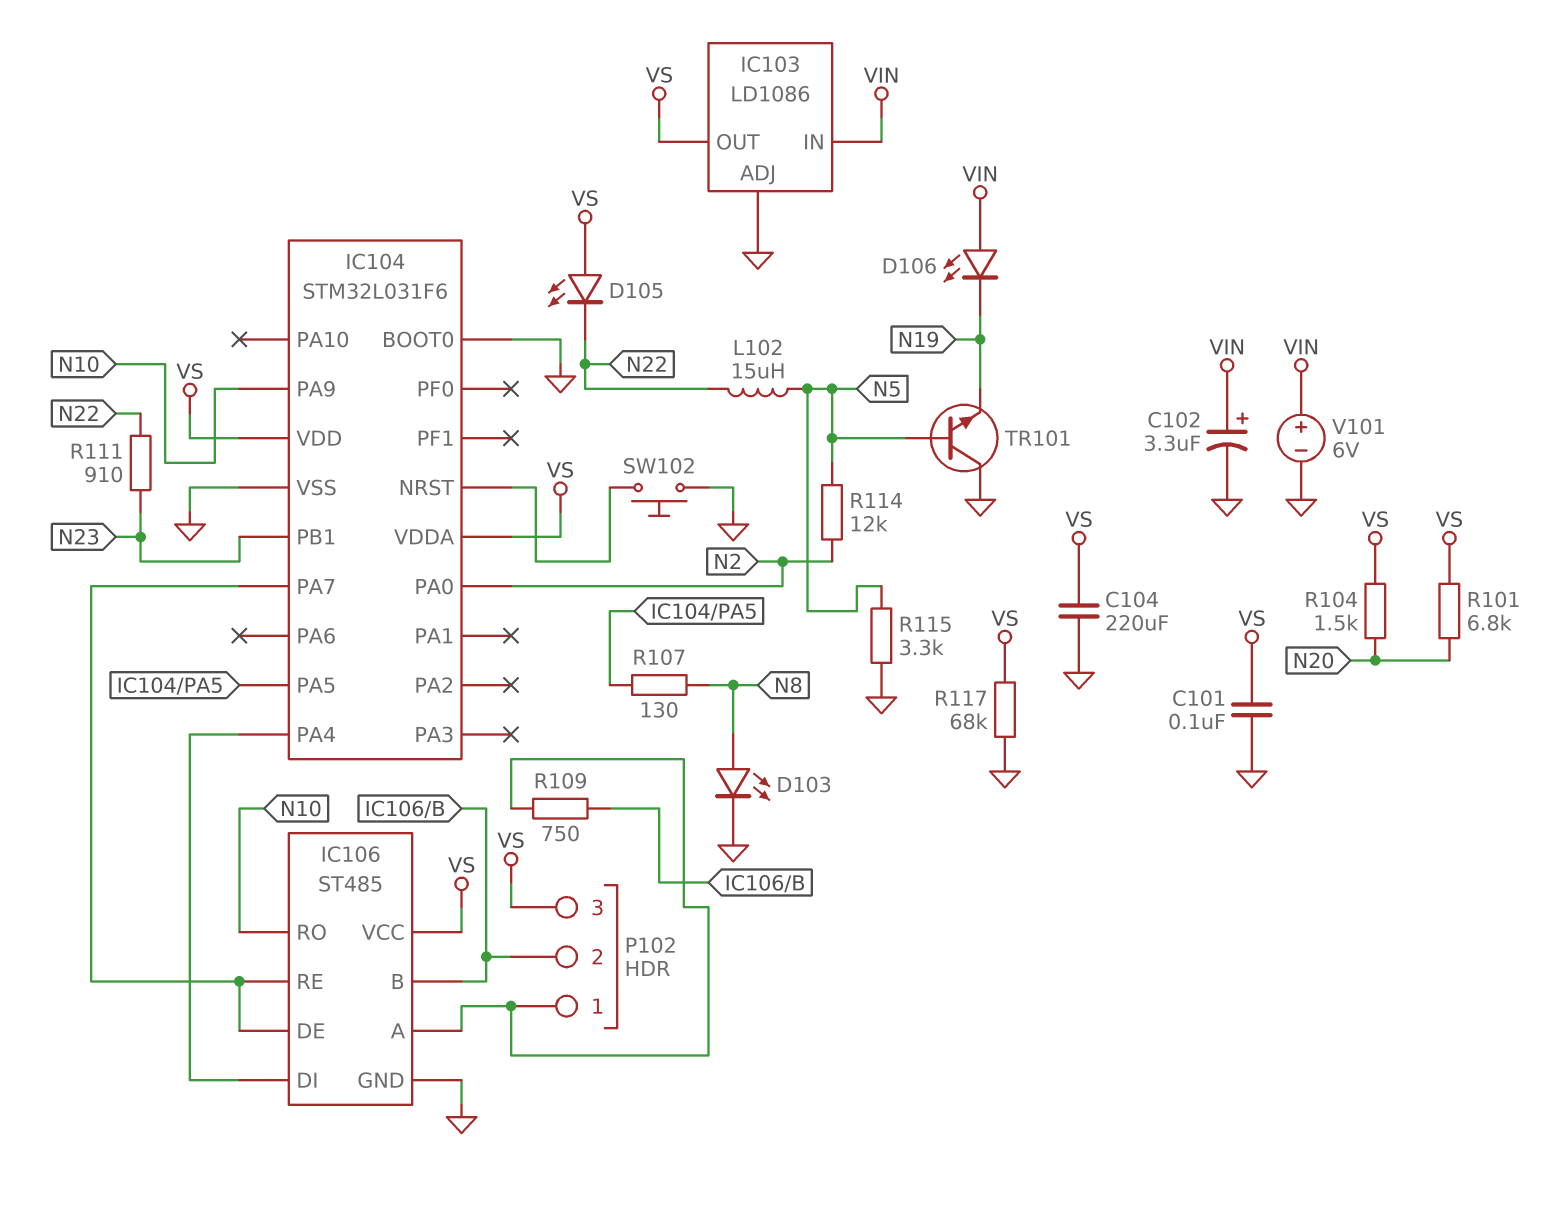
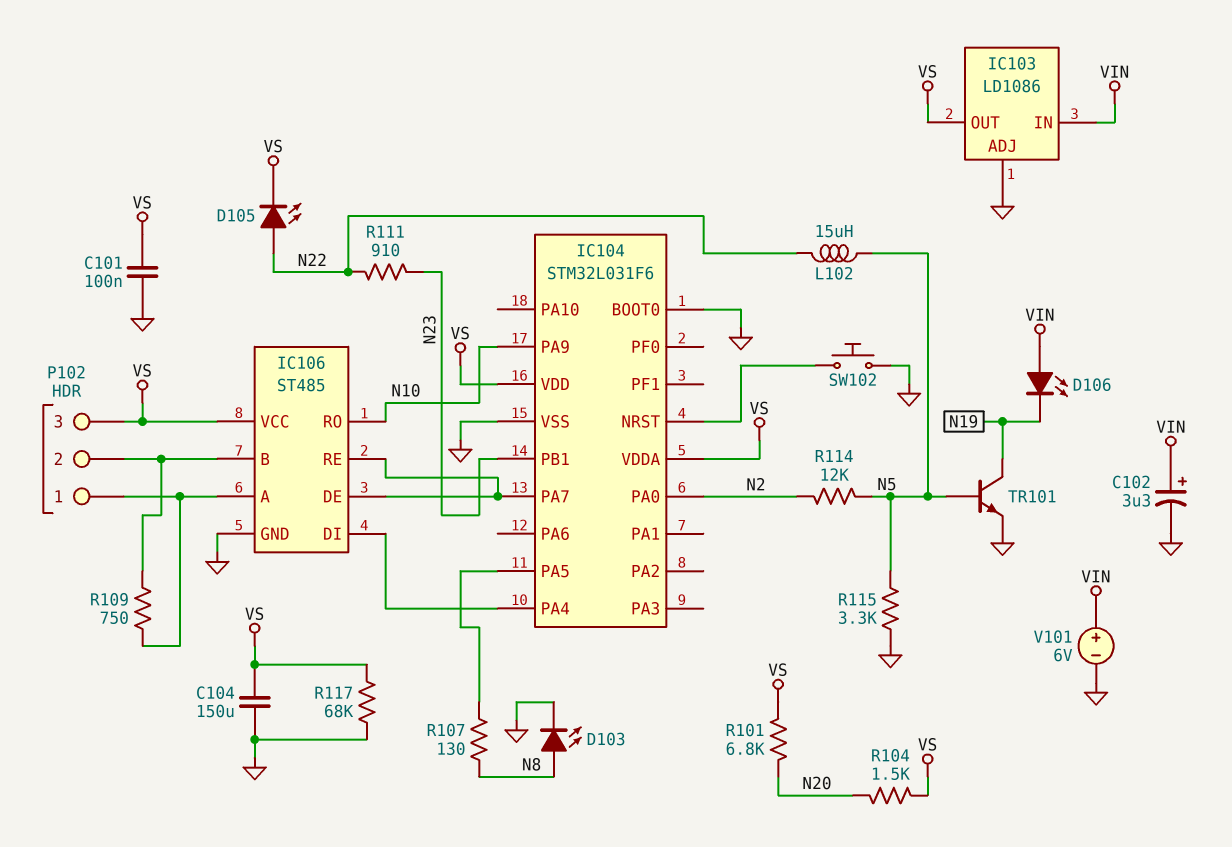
C104: 220uF (GND, VS) -> 150uF (GND, VS)
D105: LED (A VS, K N22) -> LED (A N22, K VS)
TR101: NPN (B N5, C GND, E N19) -> NPN (B N5, C N19, E GND)

